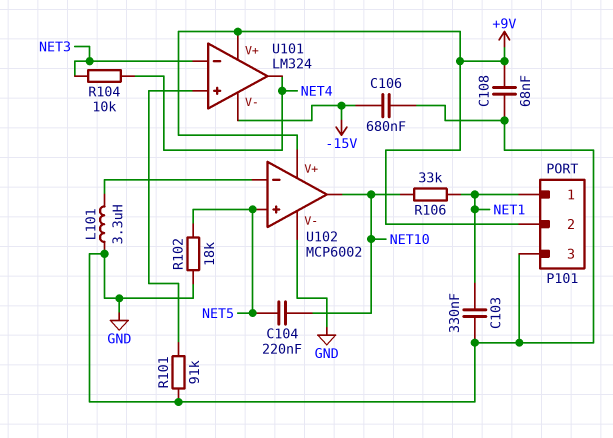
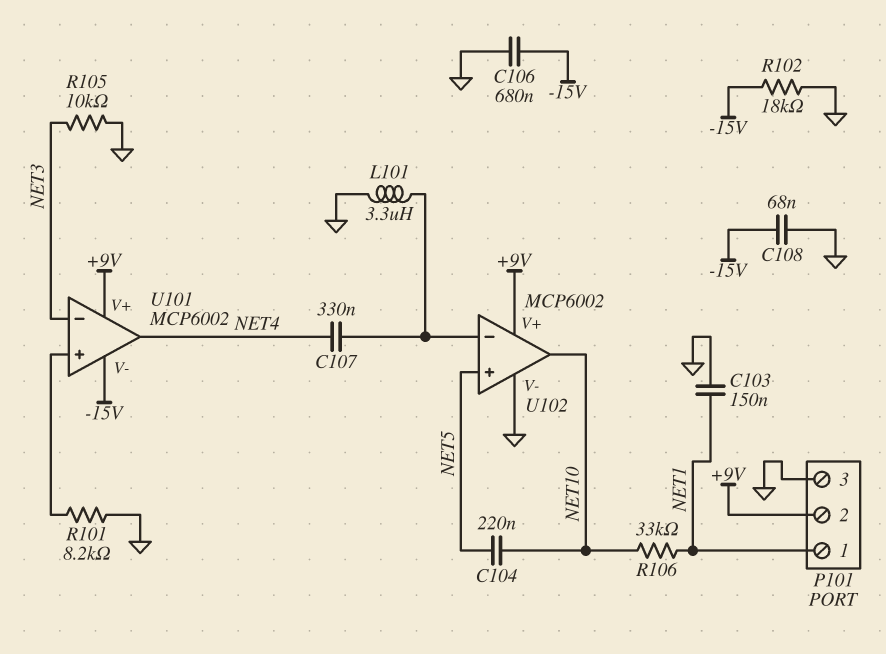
C103: 330nF (GND, NET1) -> 150nF (GND, NET1)
C107: none -> 330nF (NET4, U102/in-)
C108: 68nF (+9V, GND) -> 68nF (-15V, GND)
R101: 91k (GND, U101/in+) -> 8.2k (GND, U101/in+)
R102: 18k (GND, NET5) -> 18k (-15V, GND)
R104: 10k (NET3, NET4) -> none
R105: none -> 10k (GND, NET3)
U101: LM324 -> MCP6002

